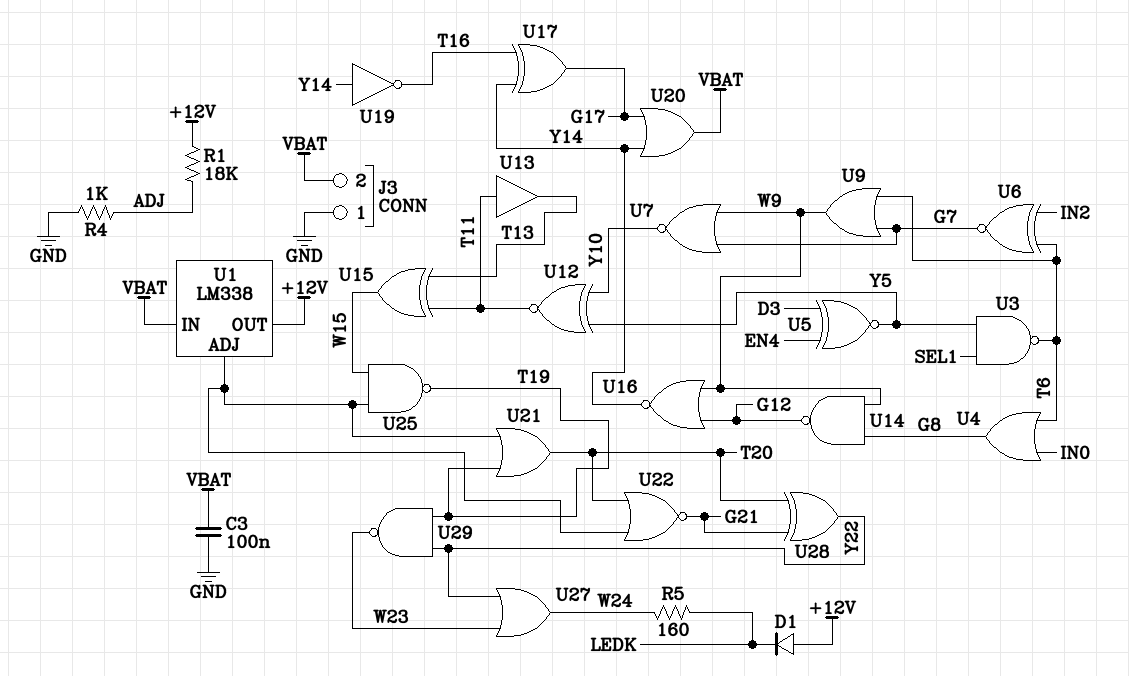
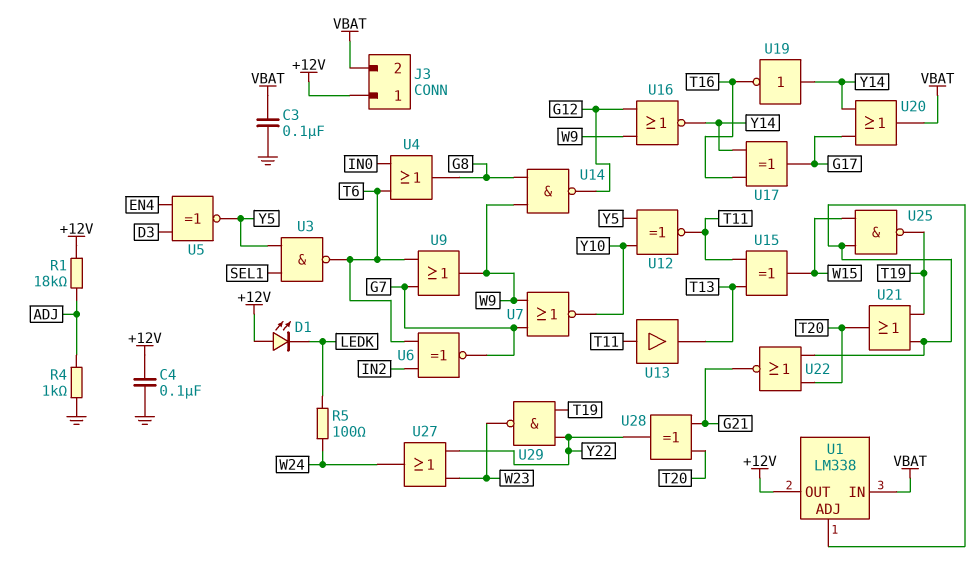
C4: none -> 100nF (+12V, GND)
D1: diode (A +12V, K LEDK) -> LED (A +12V, K LEDK)
J3 pin 1: GND -> +12V
R5: 160 (LEDK, W24) -> 100 (LEDK, W24)

